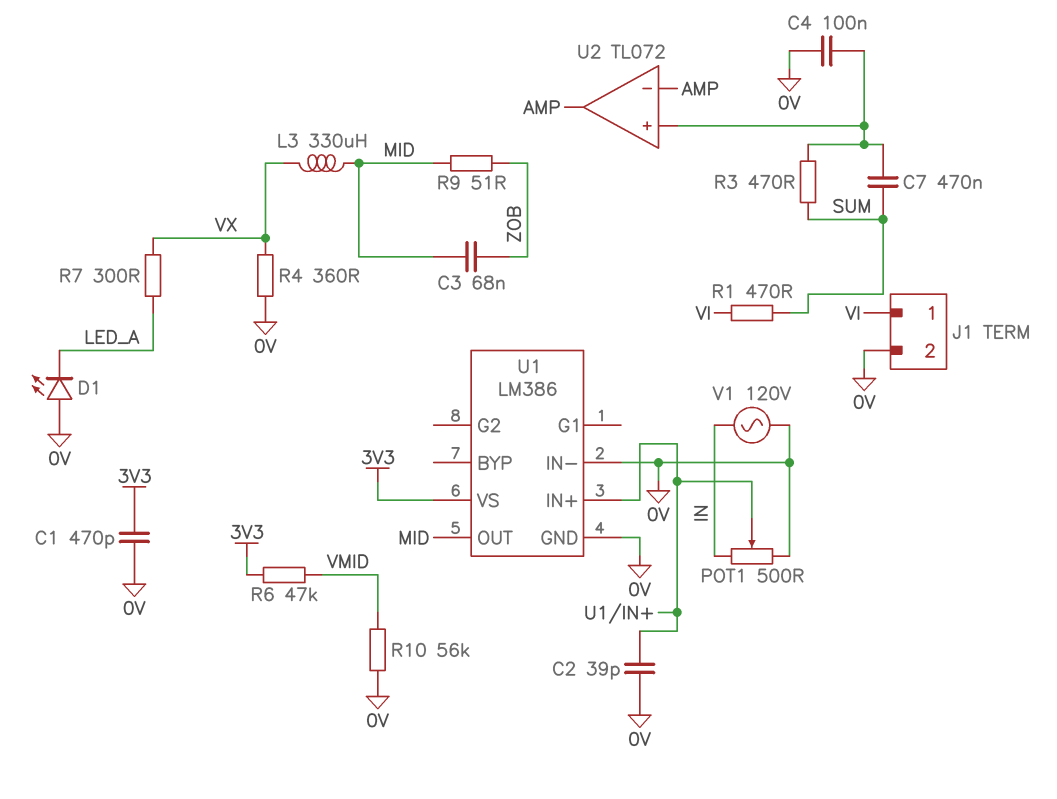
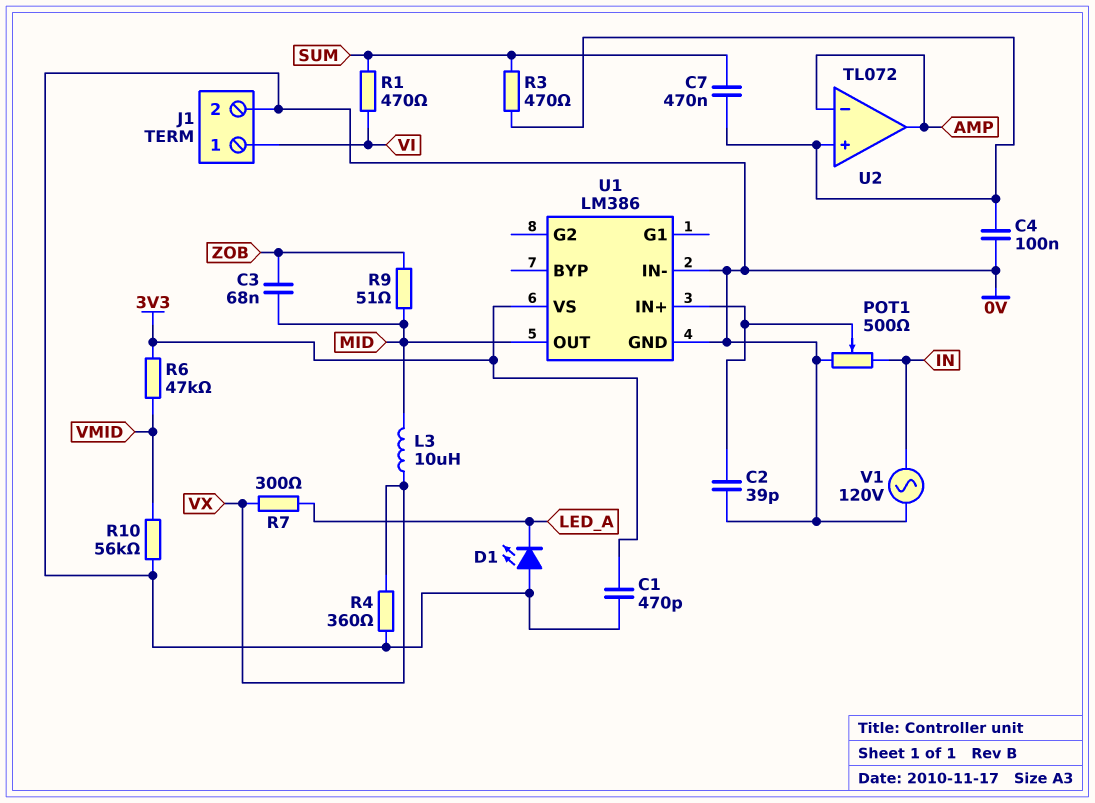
L3: 330uH (MID, VX) -> 10uH (MID, VX)

